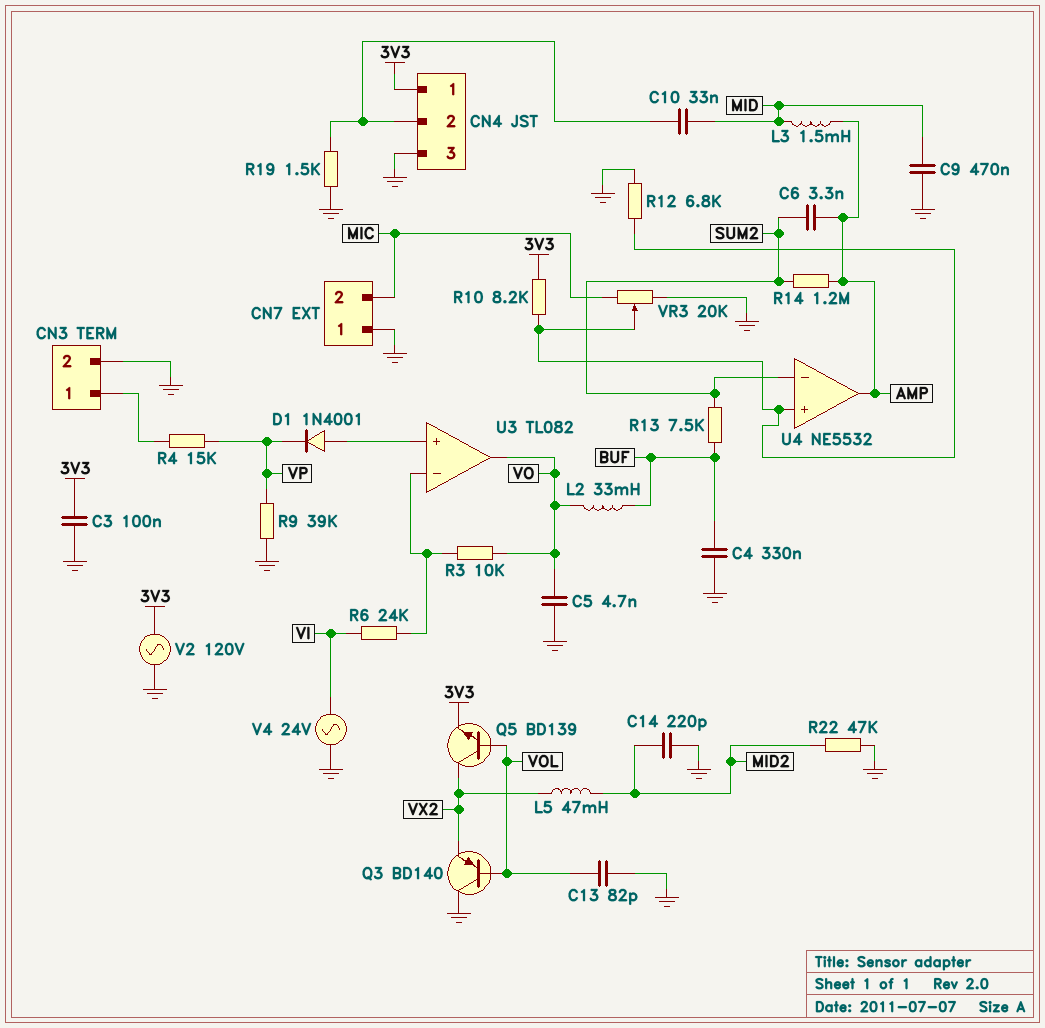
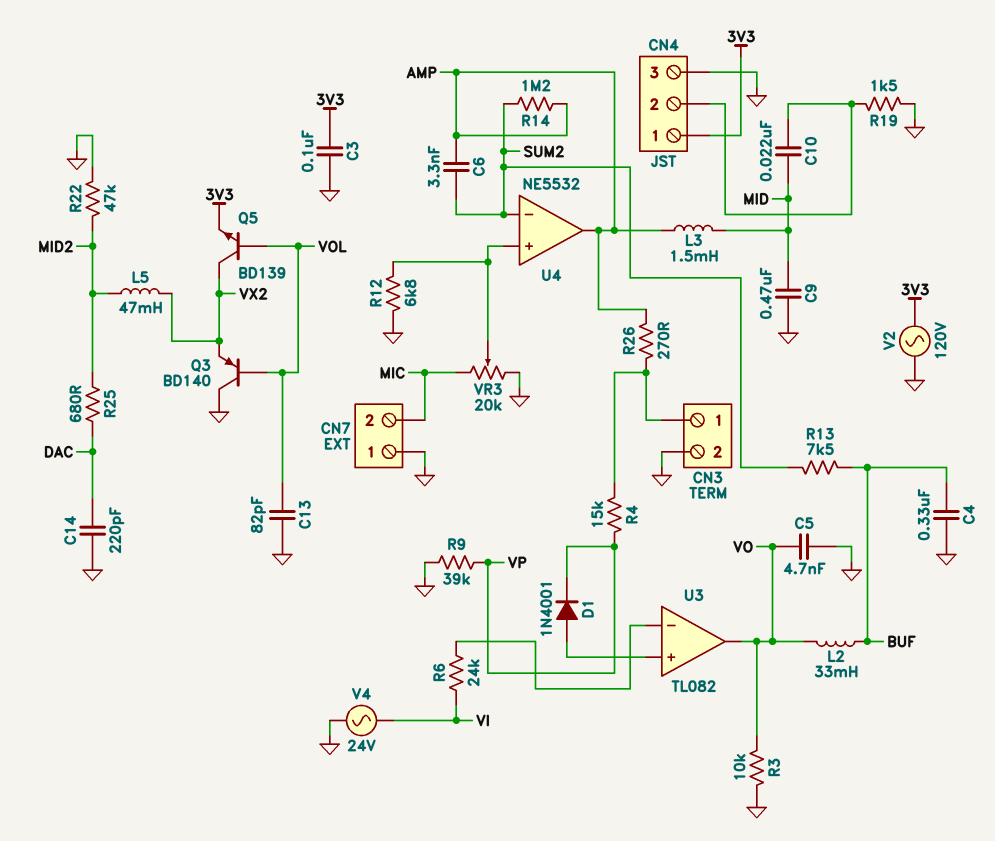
C10: 33nF (CN4/2, MID) -> 22nF (CN4/2, MID)
C14: 220pF (GND, MID2) -> 220pF (DAC, GND)
R3: 10k (U3/in-, VO) -> 10k (GND, VO)
R10: 8.2k (3V3, U4/in+) -> none
R25: none -> 680 (DAC, MID2)
R26: none -> 270 (AMP, CN3/1)

